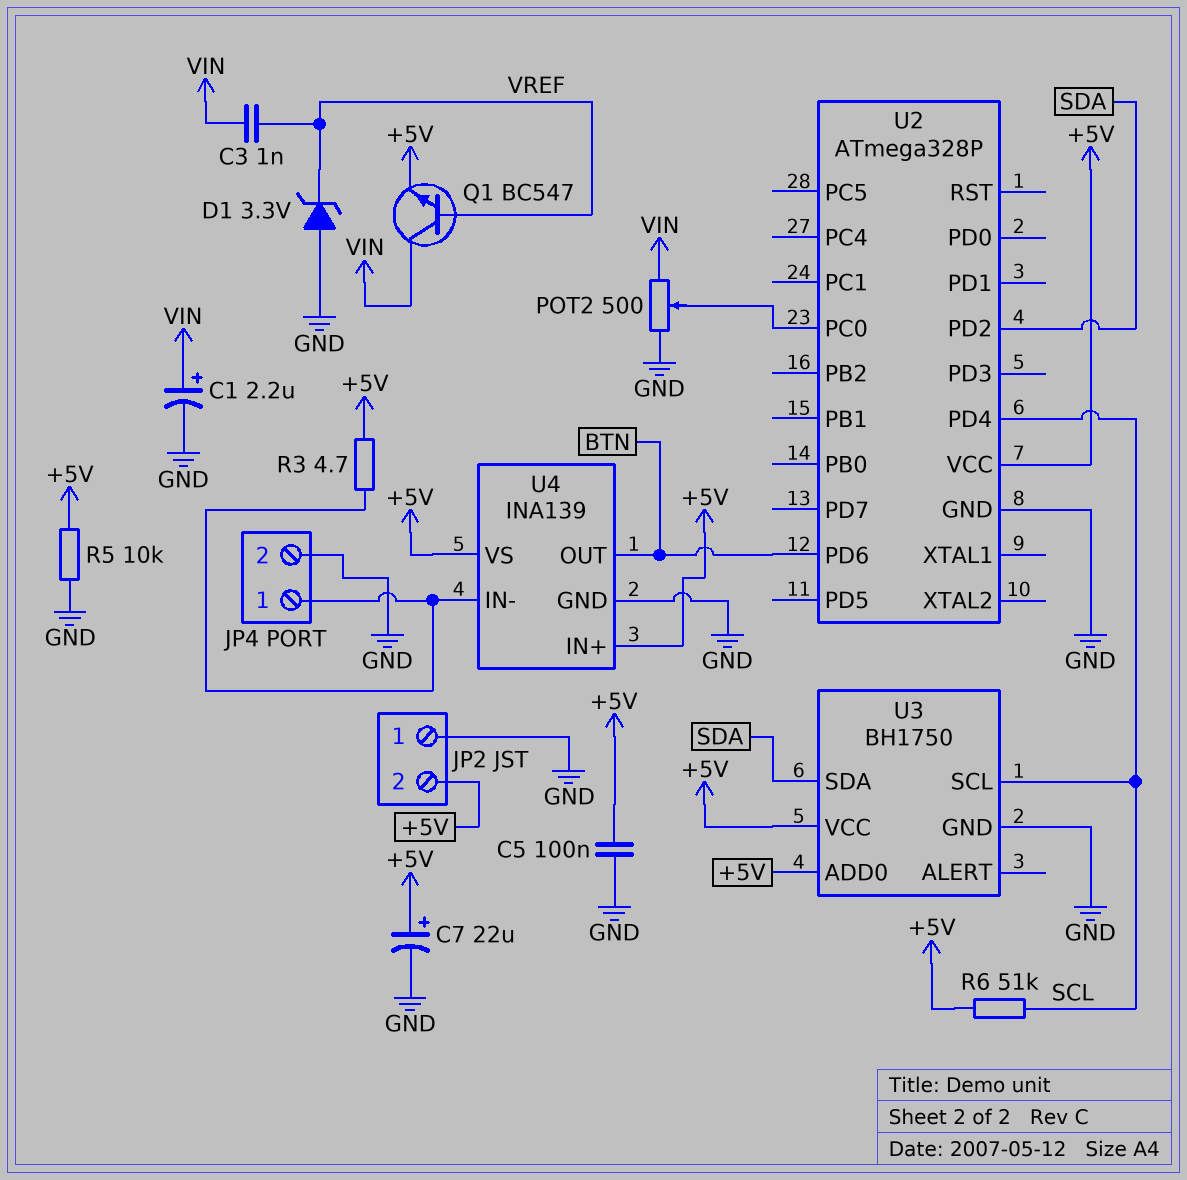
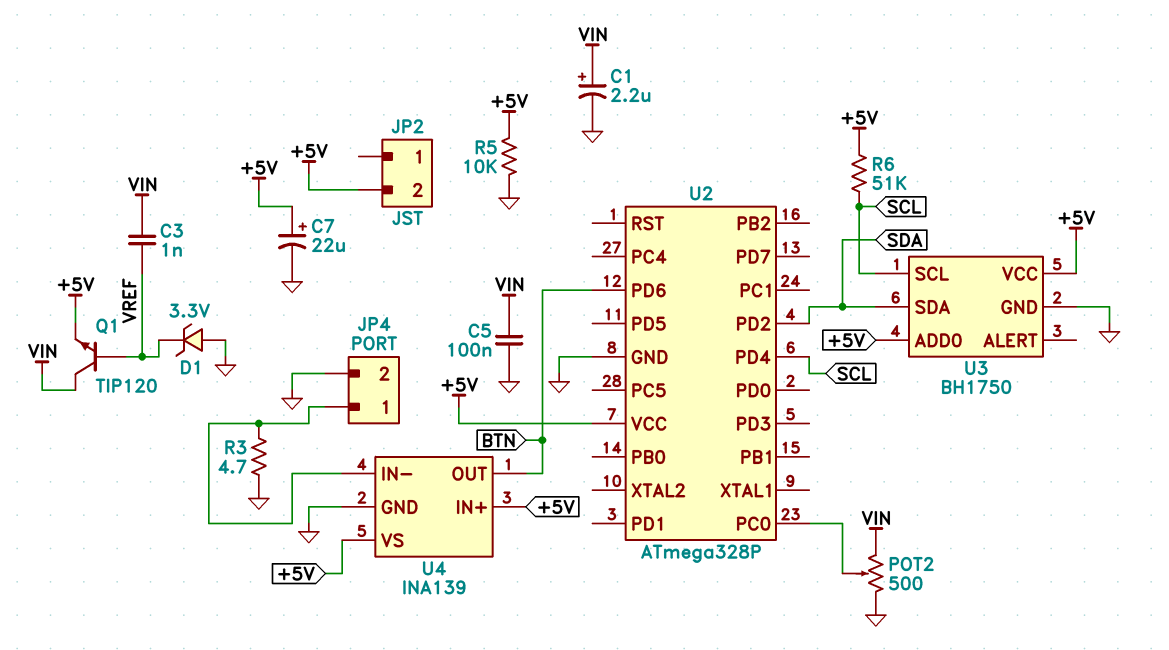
C5: 100nF (+5V, GND) -> 100nF (GND, VIN)
JP2 pin 1: GND -> none
Q1: NPN BC547 (B VREF, C VIN, E +5V) -> NPN TIP120 (B VREF, C VIN, E +5V)
R3: 4.7 (+5V, JP4/1) -> 4.7 (GND, JP4/1)

